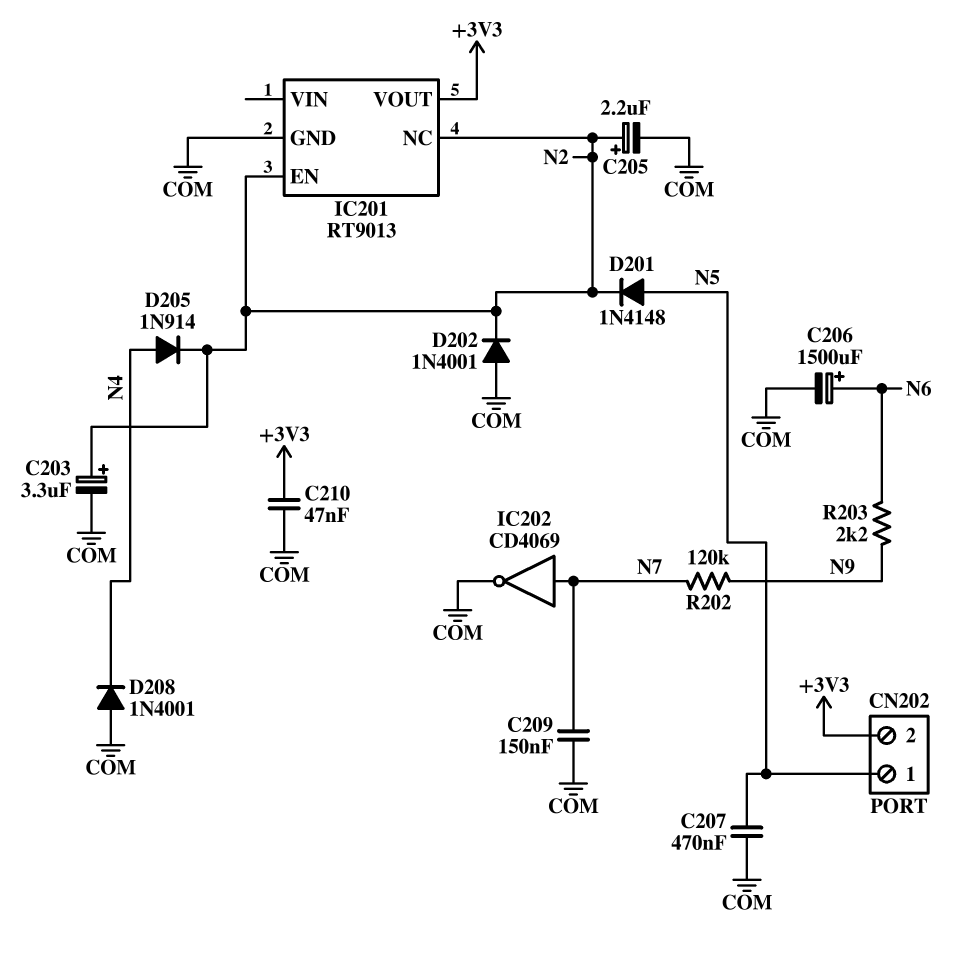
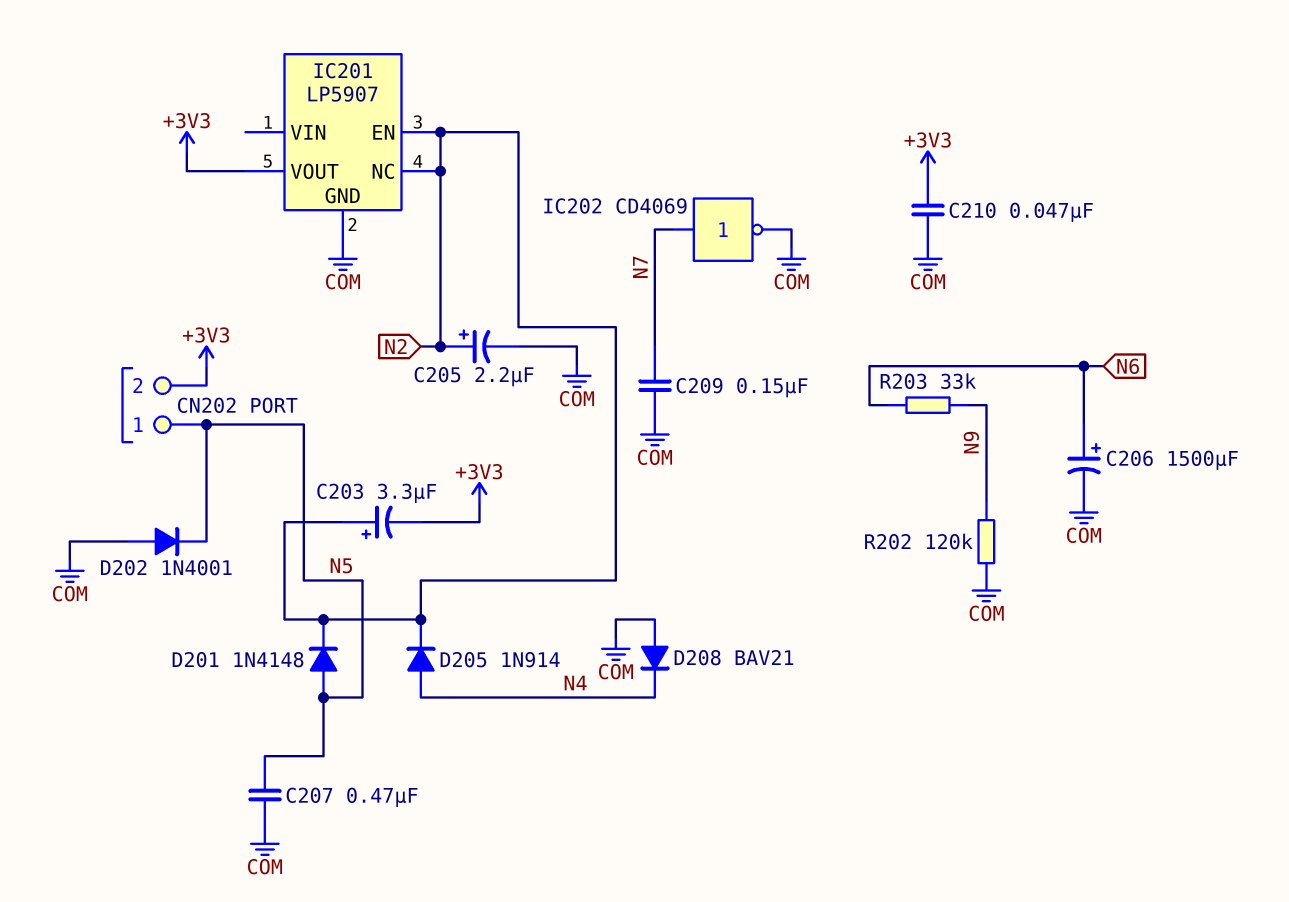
C203: 3.3uF (plus N2, minus COM) -> 3.3uF (plus N2, minus +3V3)
D202: diode 1N4001 (A COM, K N2) -> diode 1N4001 (A COM, K N5)
D208: diode 1N4001 (A COM, K N4) -> diode BAV21 (A COM, K N4)
IC201: RT9013 -> LP5907
R202: 120k (N7, N9) -> 120k (COM, N9)
R203: 2.2k (N6, N9) -> 33k (N6, N9)

